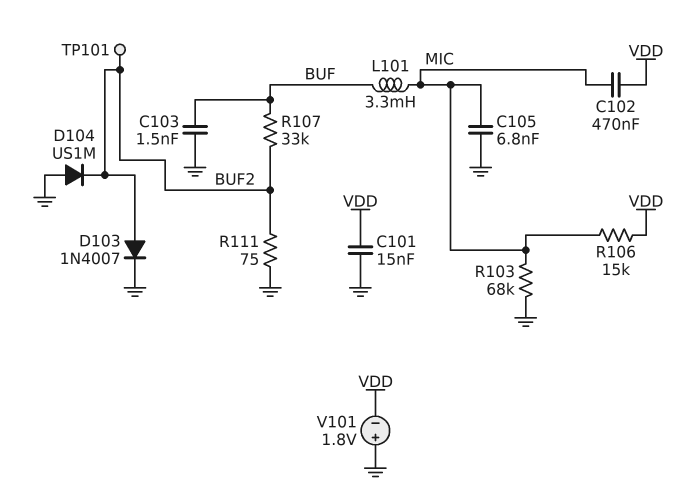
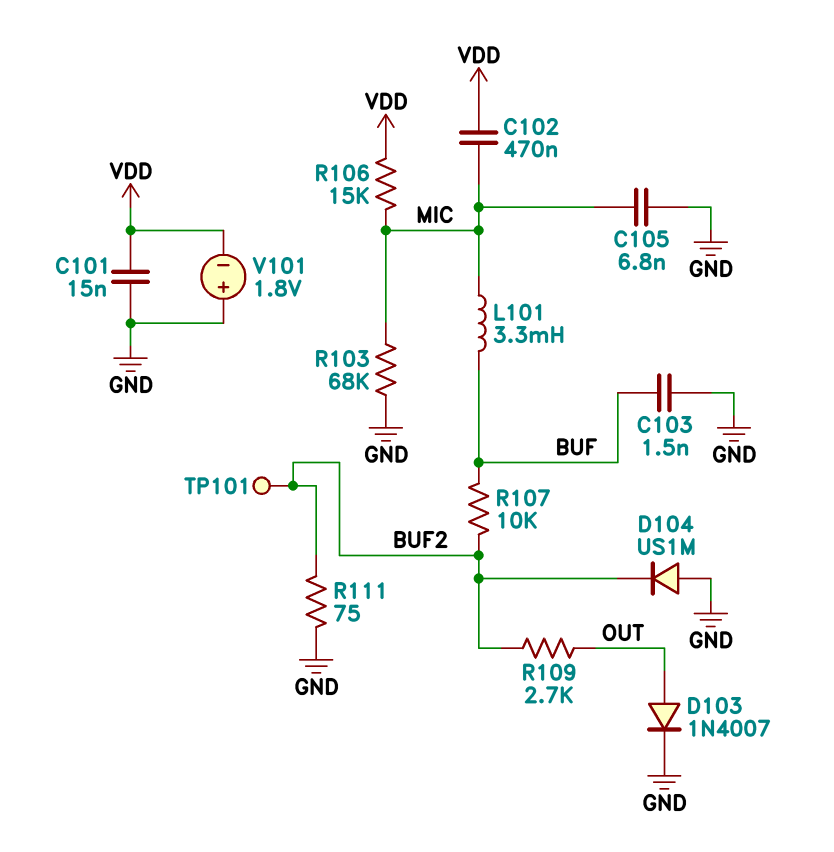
D103: diode 1N4007 (A BUF2, K GND) -> diode 1N4007 (A OUT, K GND)
R107: 33k (BUF, BUF2) -> 10k (BUF, BUF2)
R109: none -> 2.7k (BUF2, OUT)

